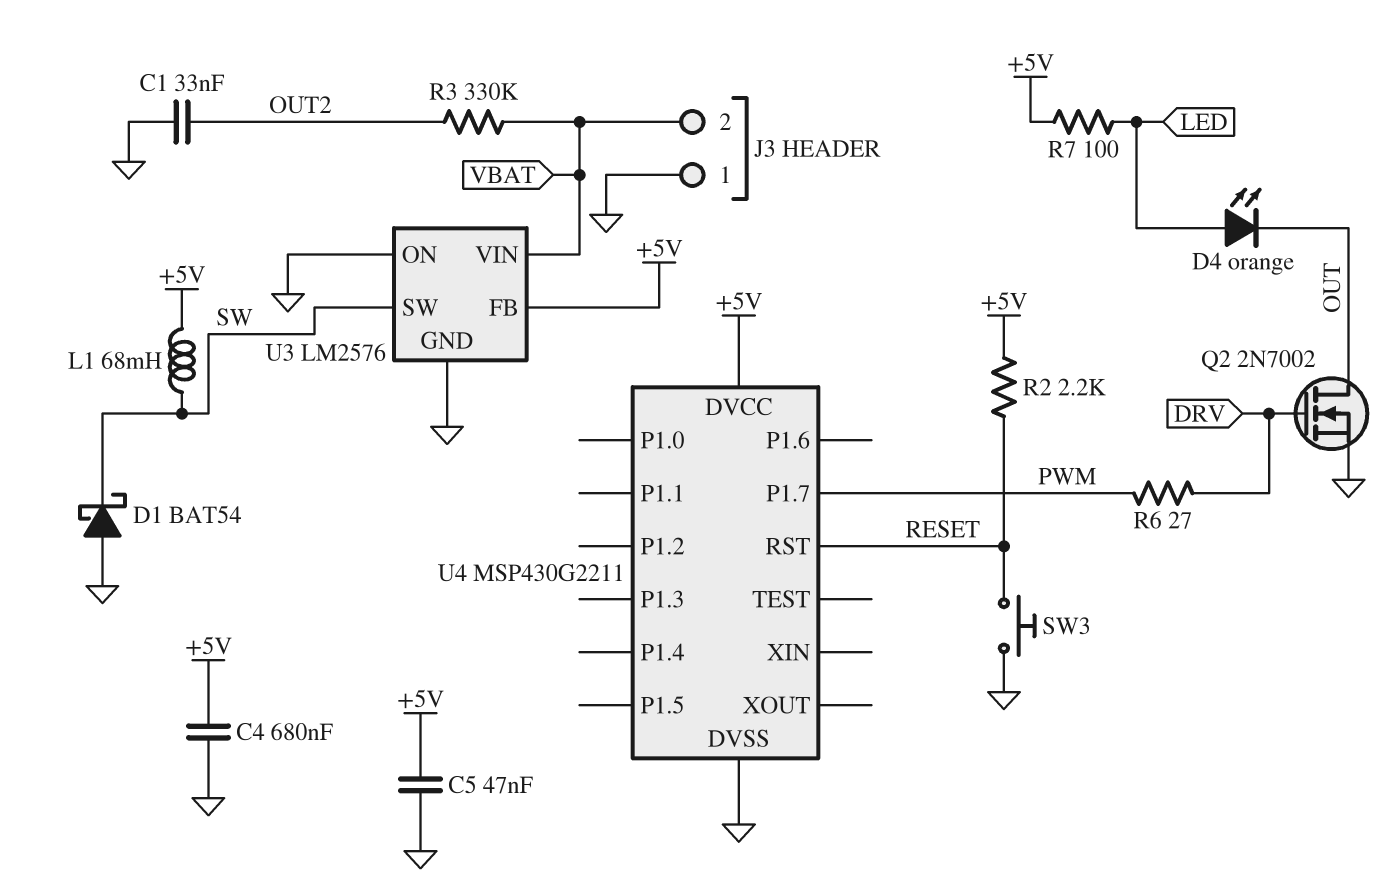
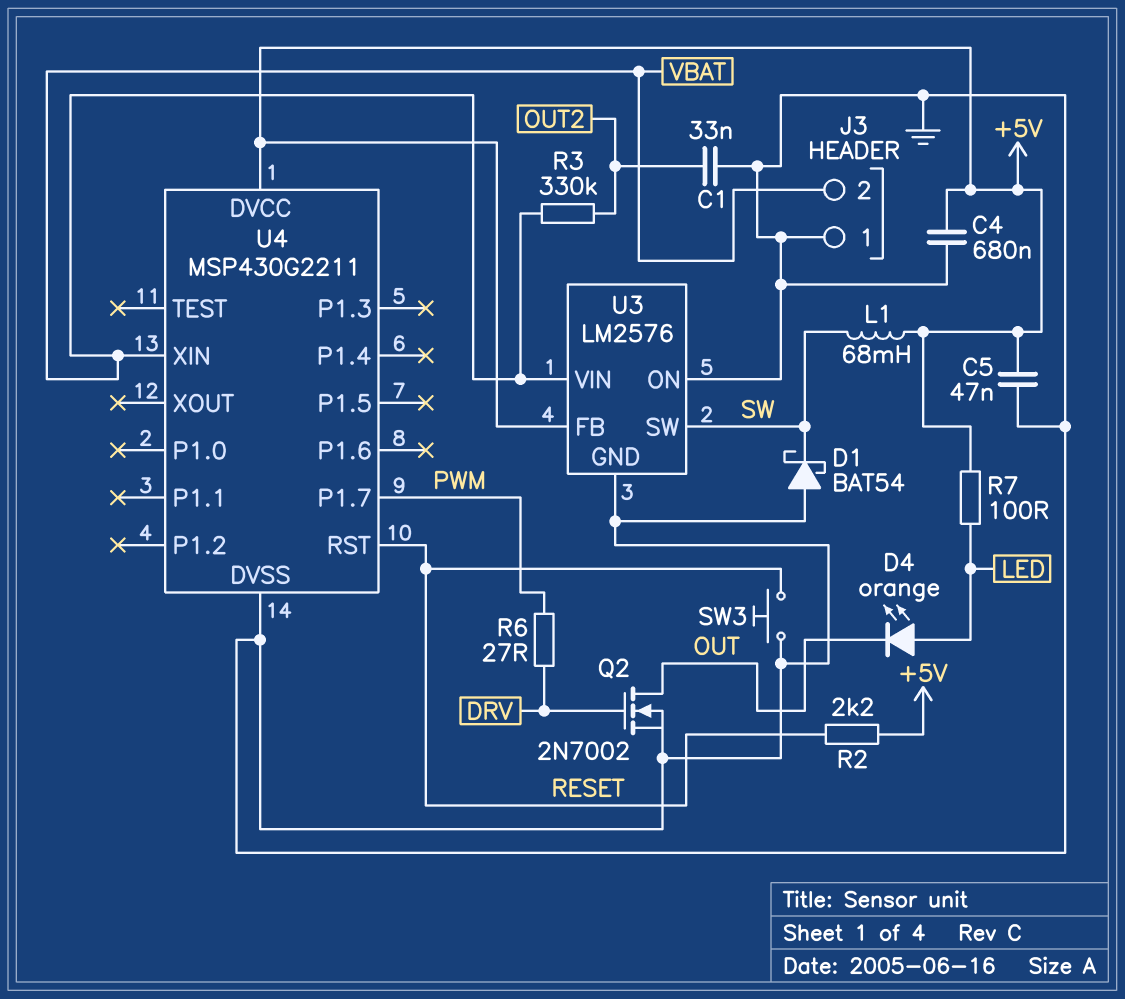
U4 pin XIN: none -> VBAT

